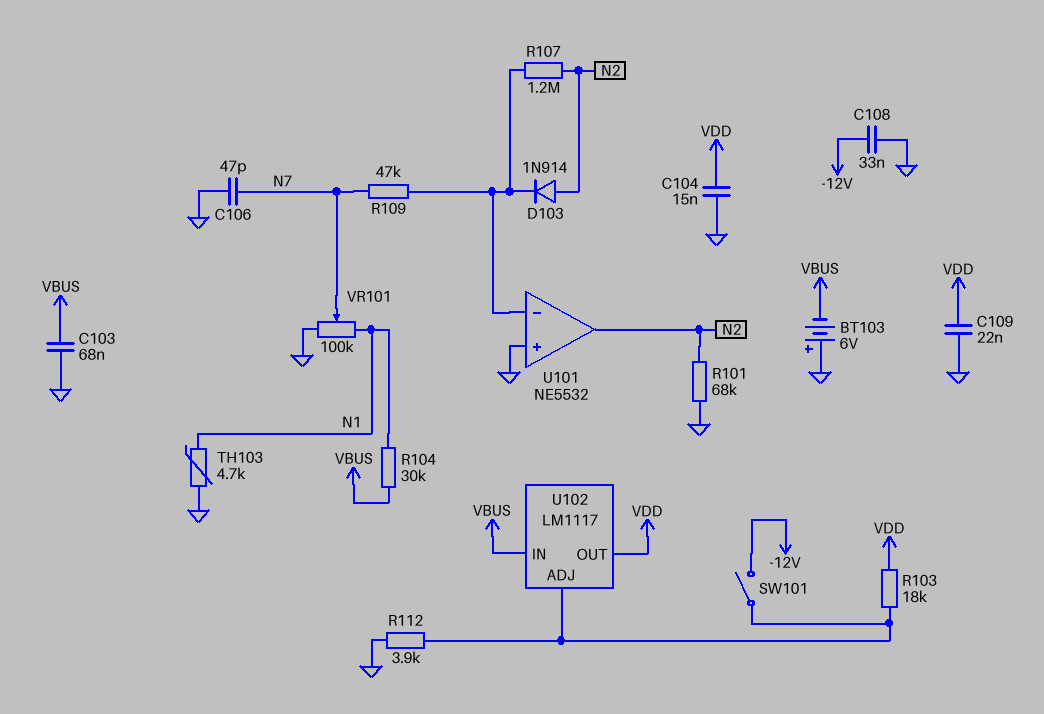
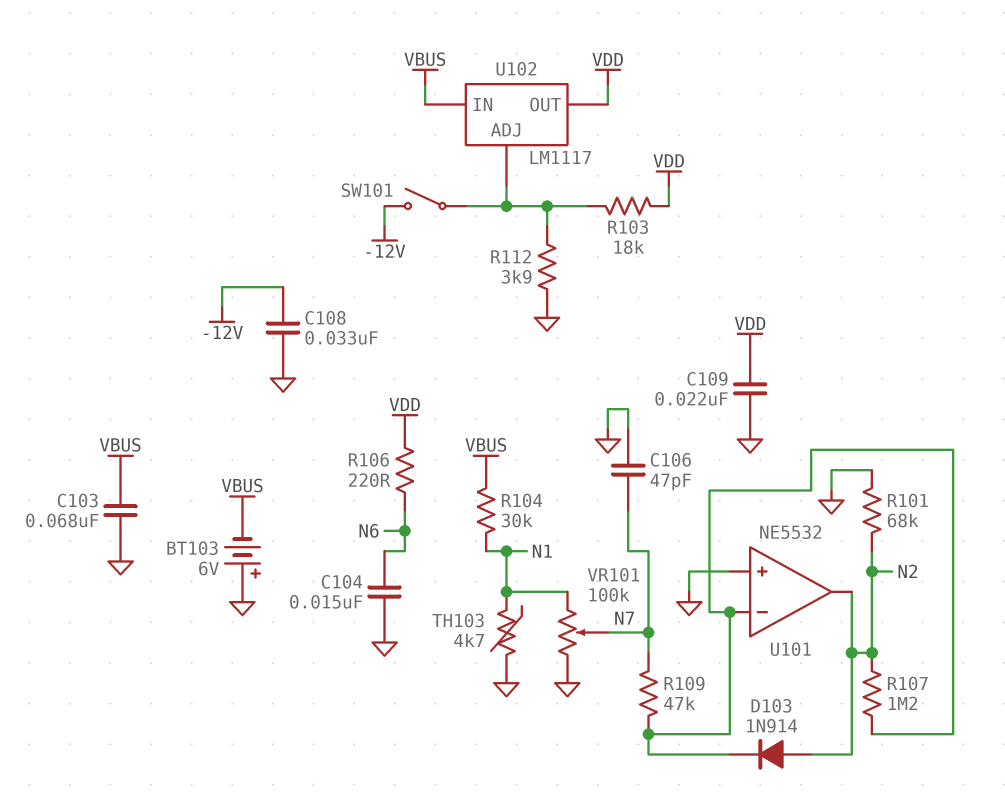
C104: 15nF (GND, VDD) -> 15nF (GND, N6)
R106: none -> 220 (N6, VDD)

